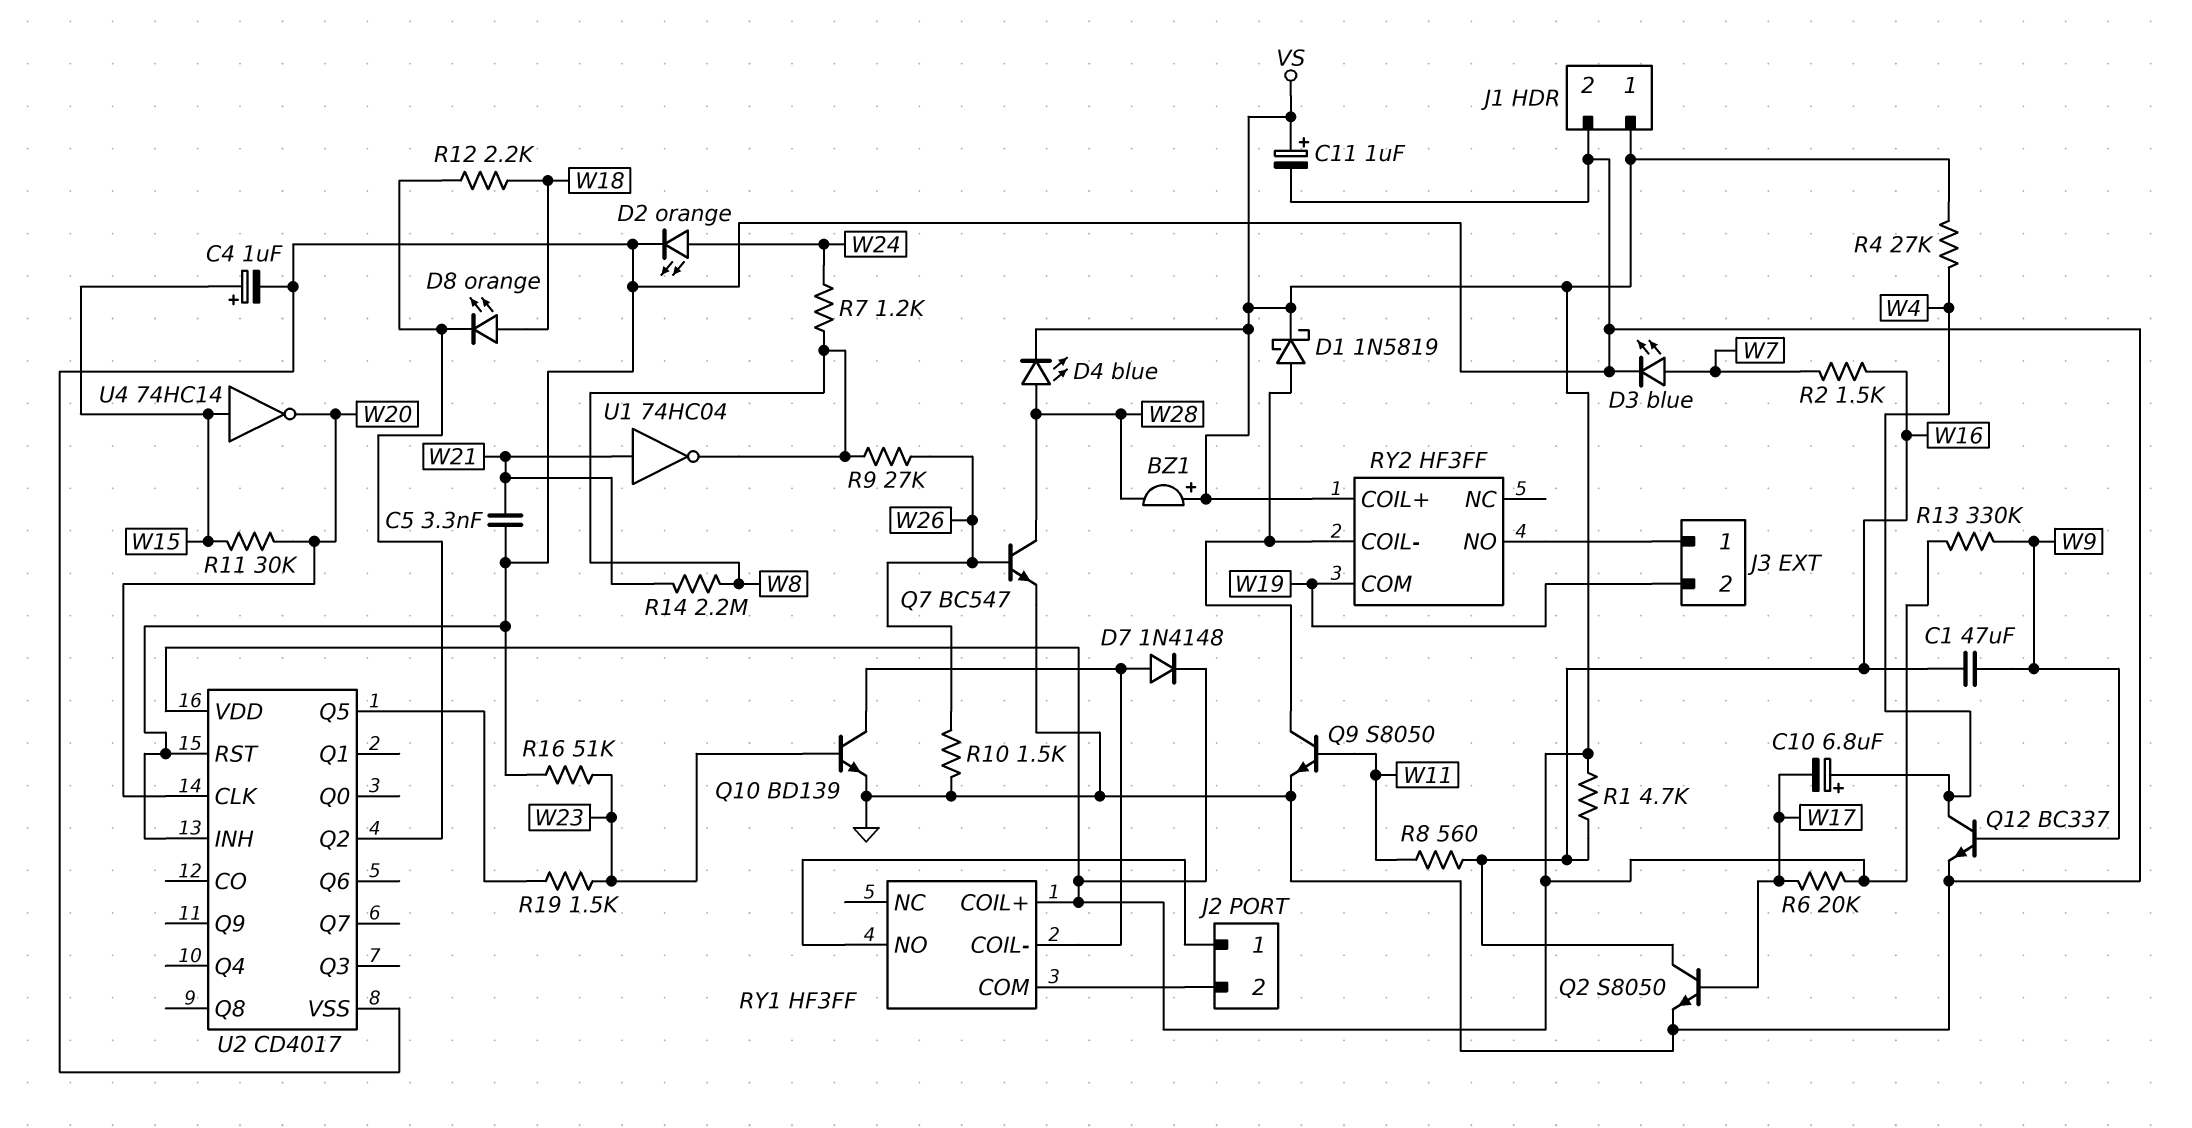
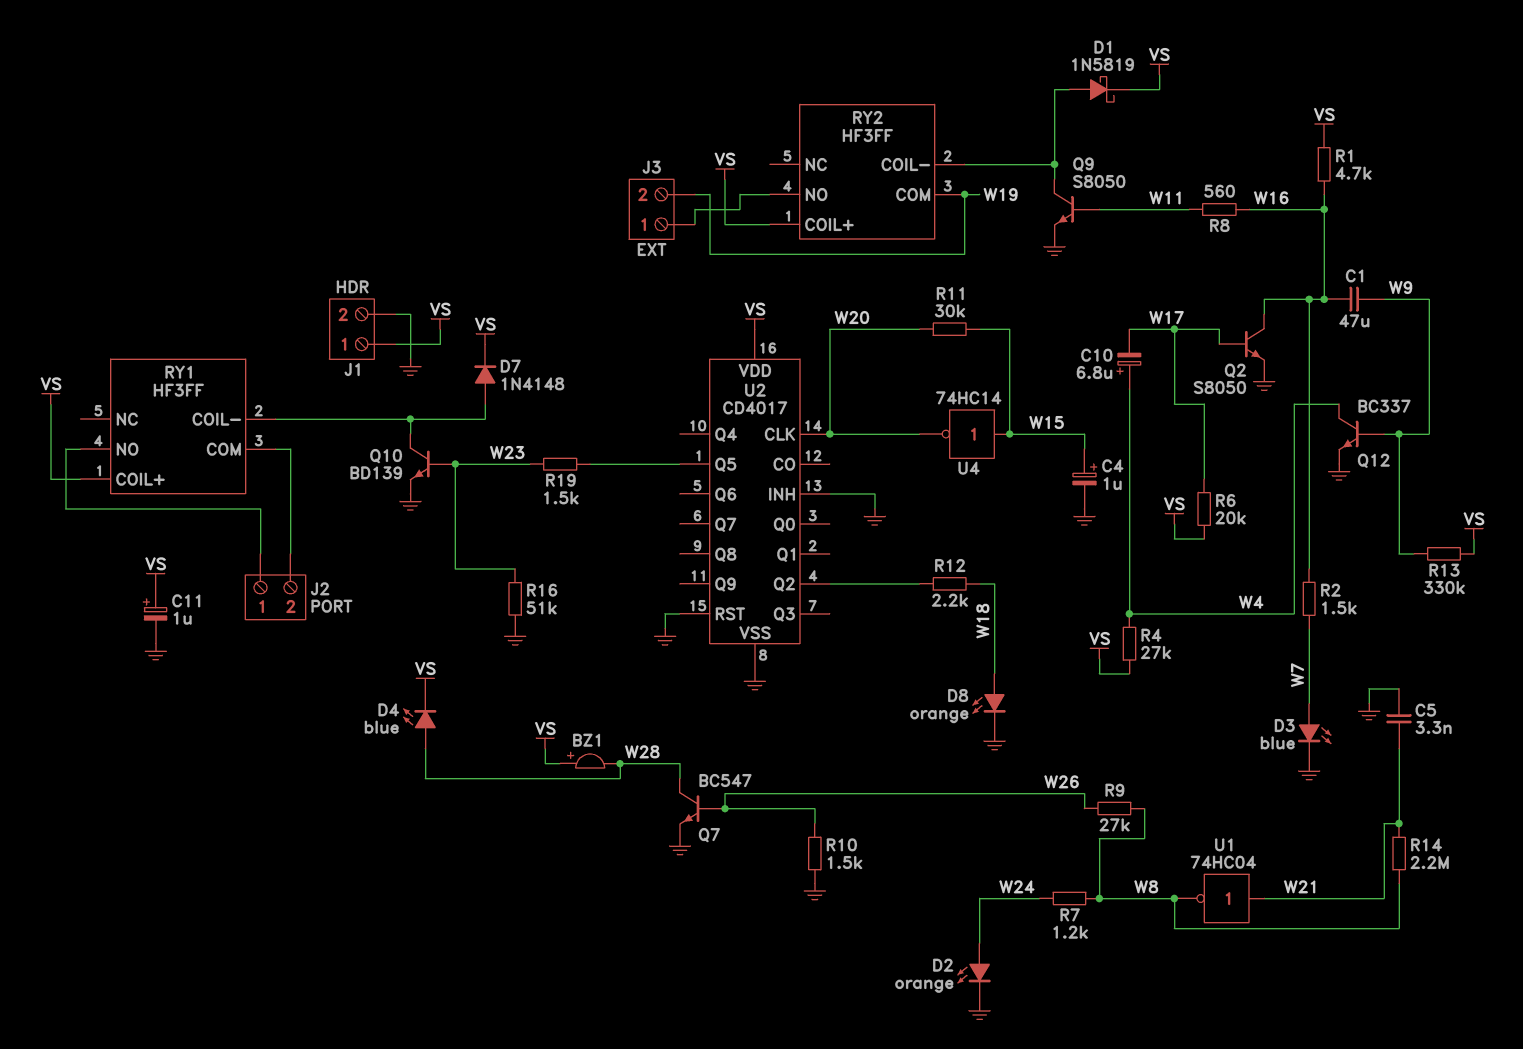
D8: LED orange (A W18, K U2/Q2) -> LED orange (A W18, K GND)

